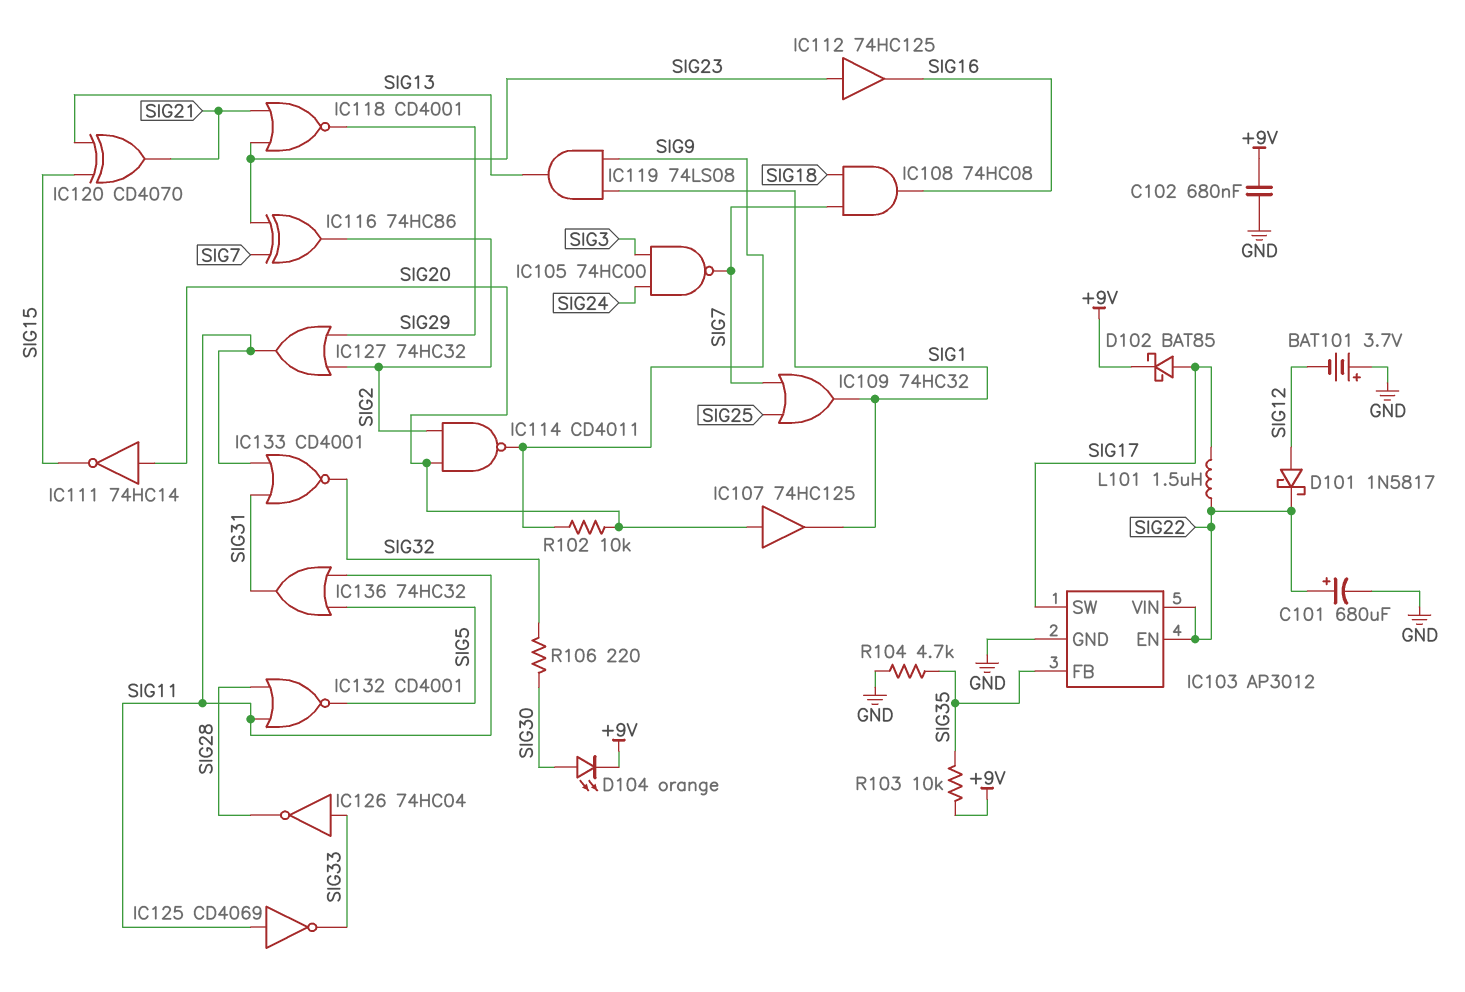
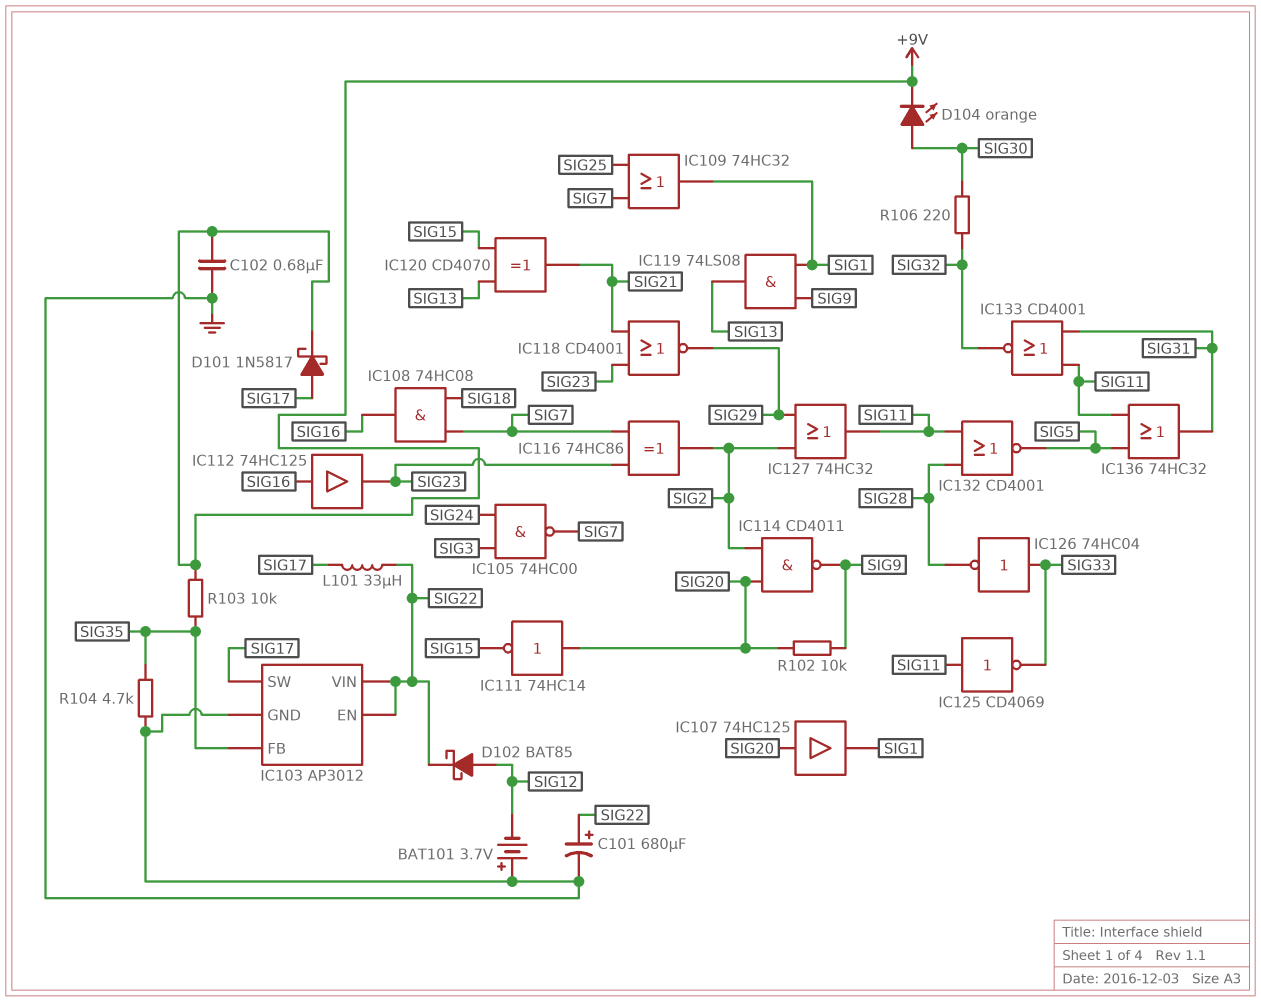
D101: schottky 1N5817 (A SIG12, K SIG22) -> schottky 1N5817 (A SIG17, K +9V)
D102: schottky BAT85 (A SIG17, K +9V) -> schottky BAT85 (A SIG12, K SIG22)
IC112: buffer 74HC125 (in SIG23, out SIG16) -> buffer 74HC125 (in SIG16, out SIG23)
L101: 1.5uH (SIG17, SIG22) -> 33uH (SIG17, SIG22)

